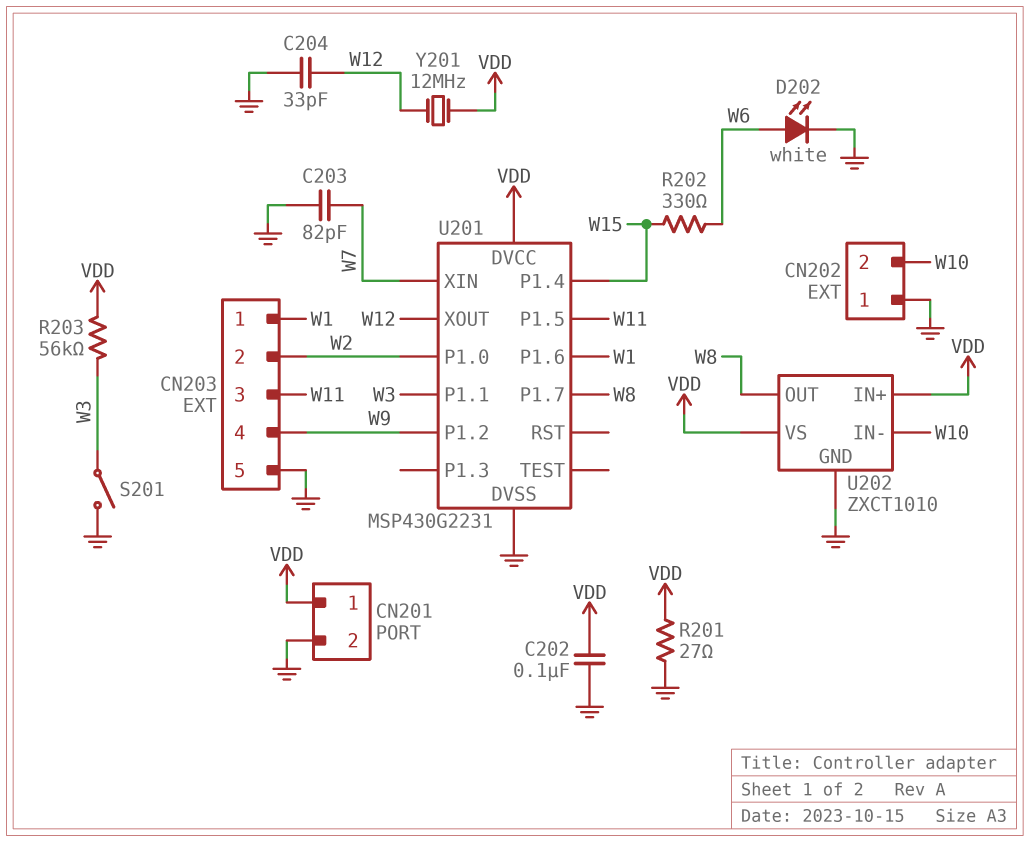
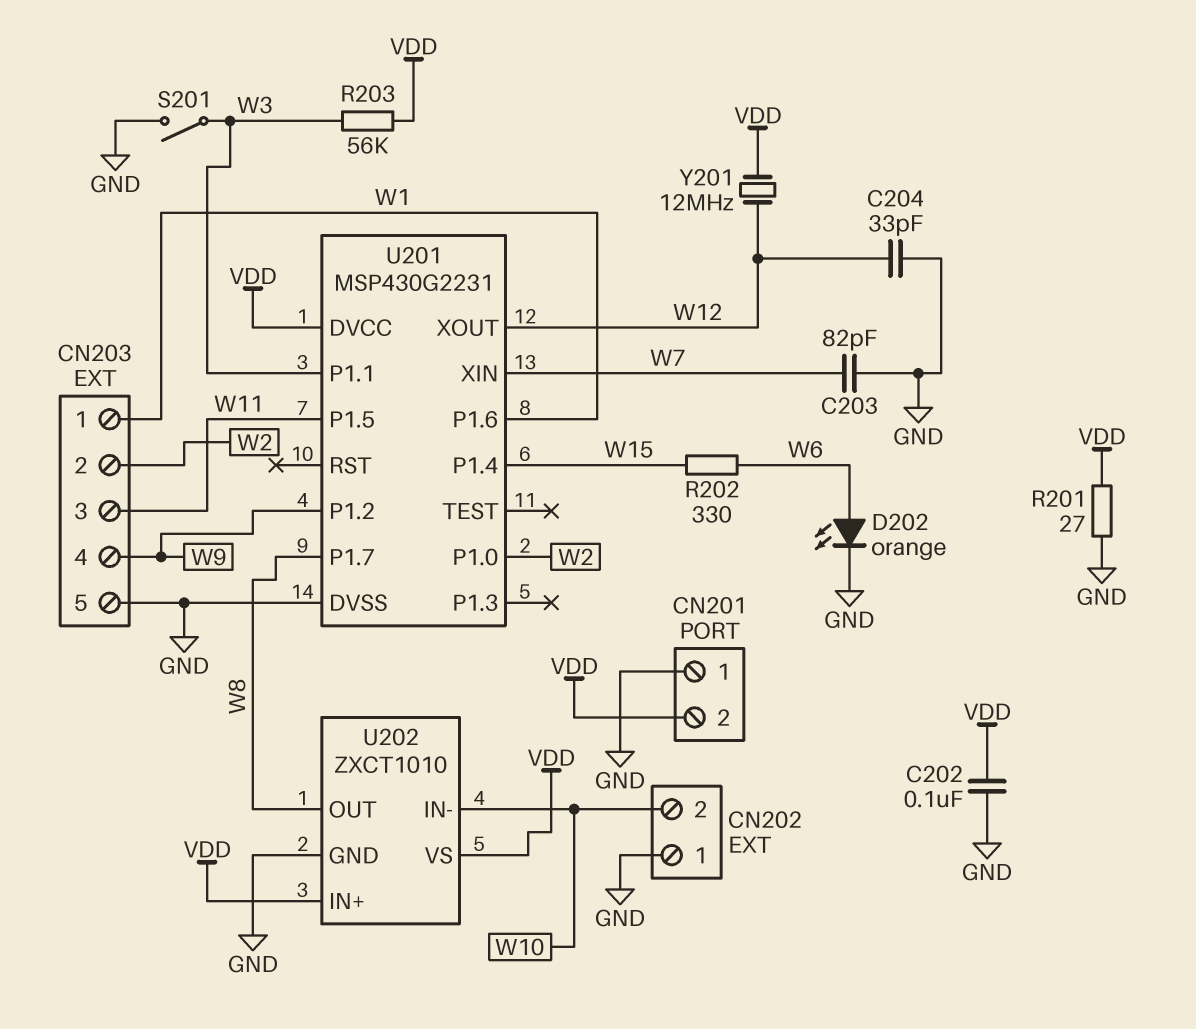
CN201 pin 1: VDD -> GND
CN201 pin 2: GND -> VDD
D202: LED white (A W6, K GND) -> LED orange (A W6, K GND)

